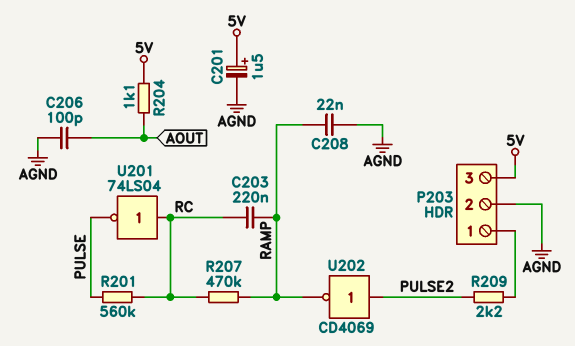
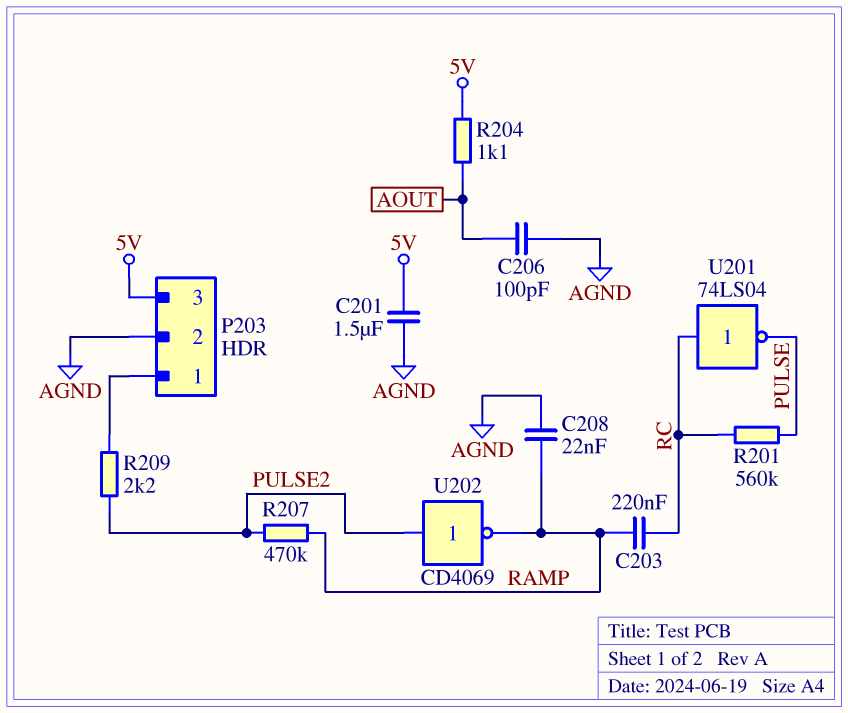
C201: 1.5uF (plus 5V, minus AGND) -> 1.5uF (5V, AGND)
R207: 470k (RAMP, RC) -> 470k (PULSE2, RAMP)

